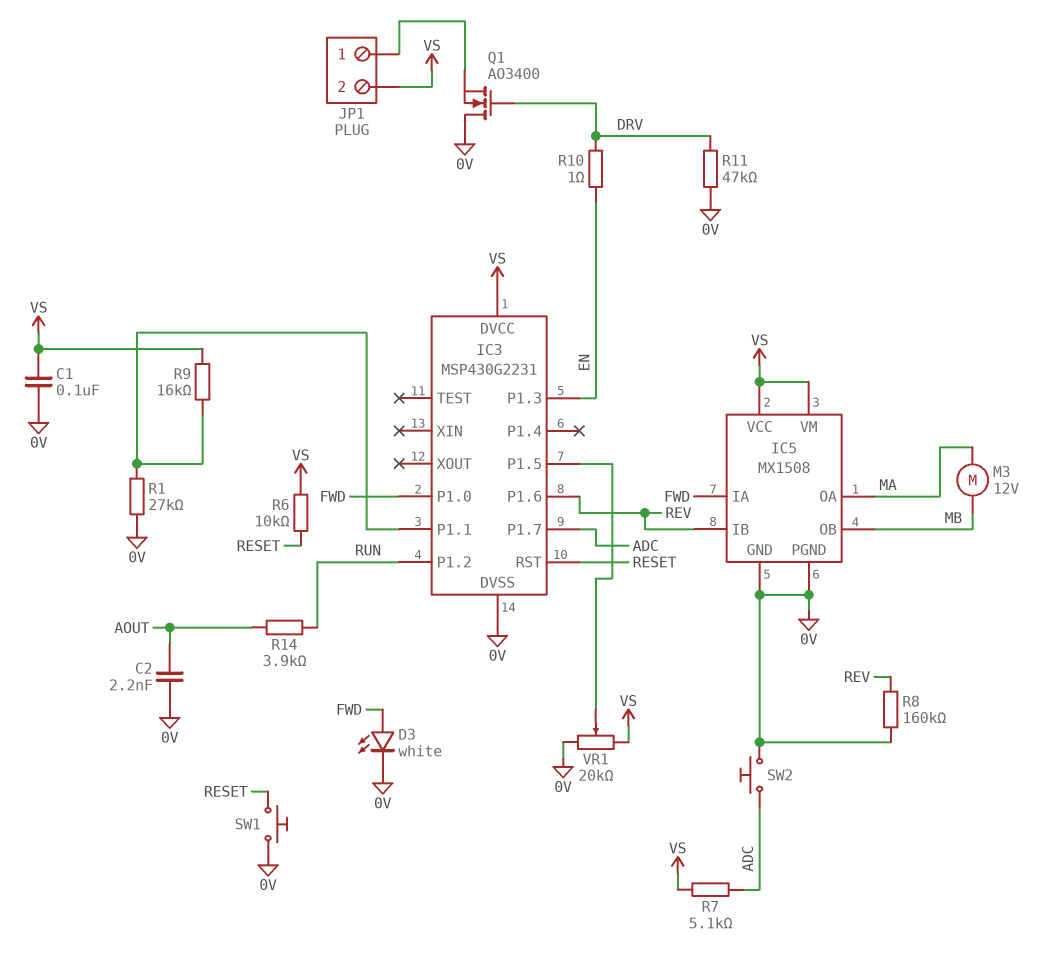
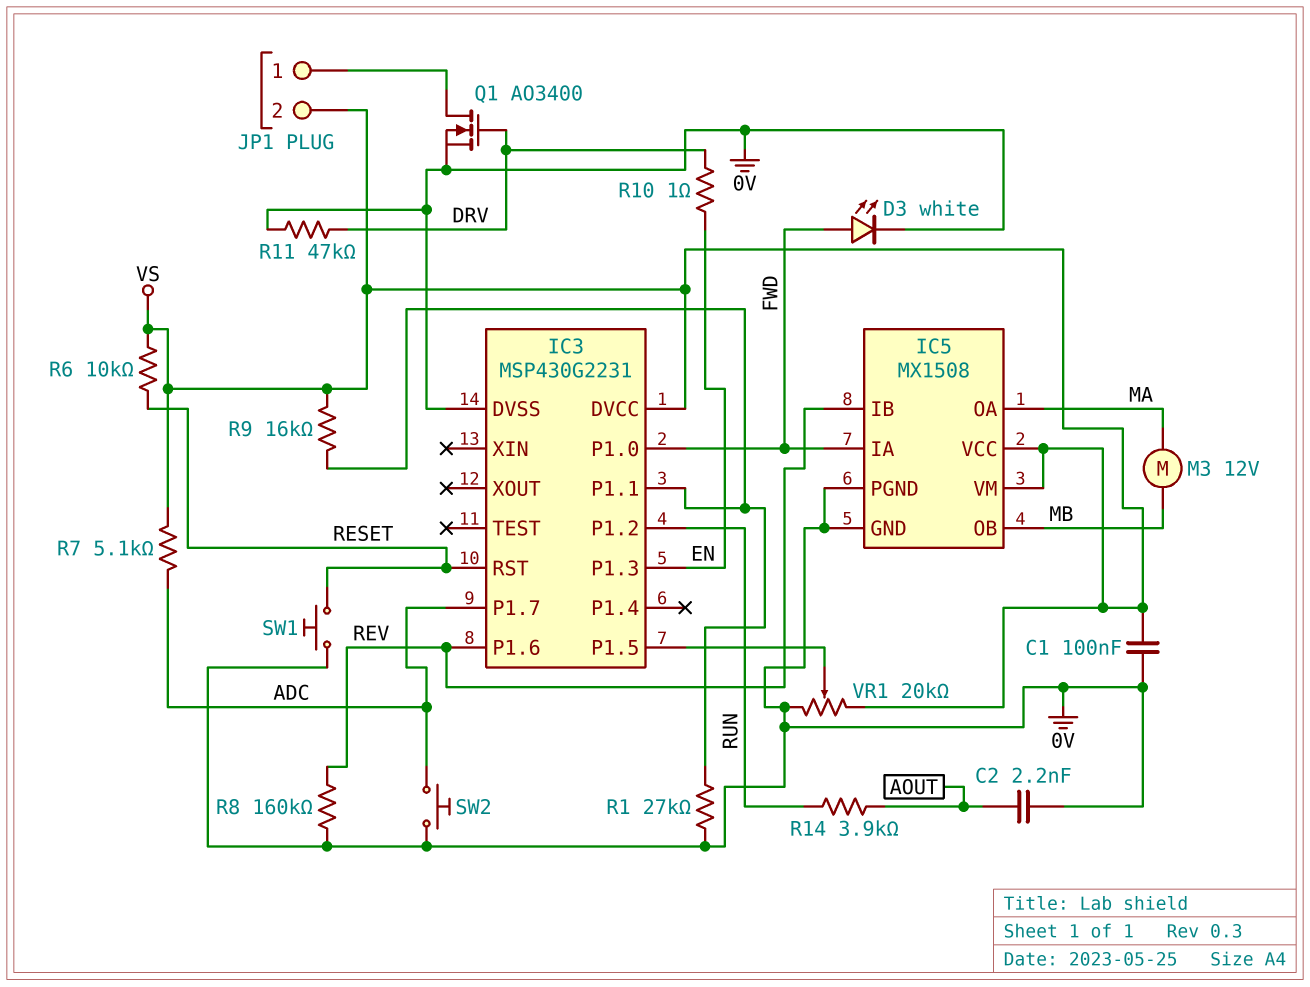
Q1: NMOS AO3400 (G DRV, D 0V, S JP1/1) -> NMOS AO3400 (G DRV, D JP1/1, S 0V)

